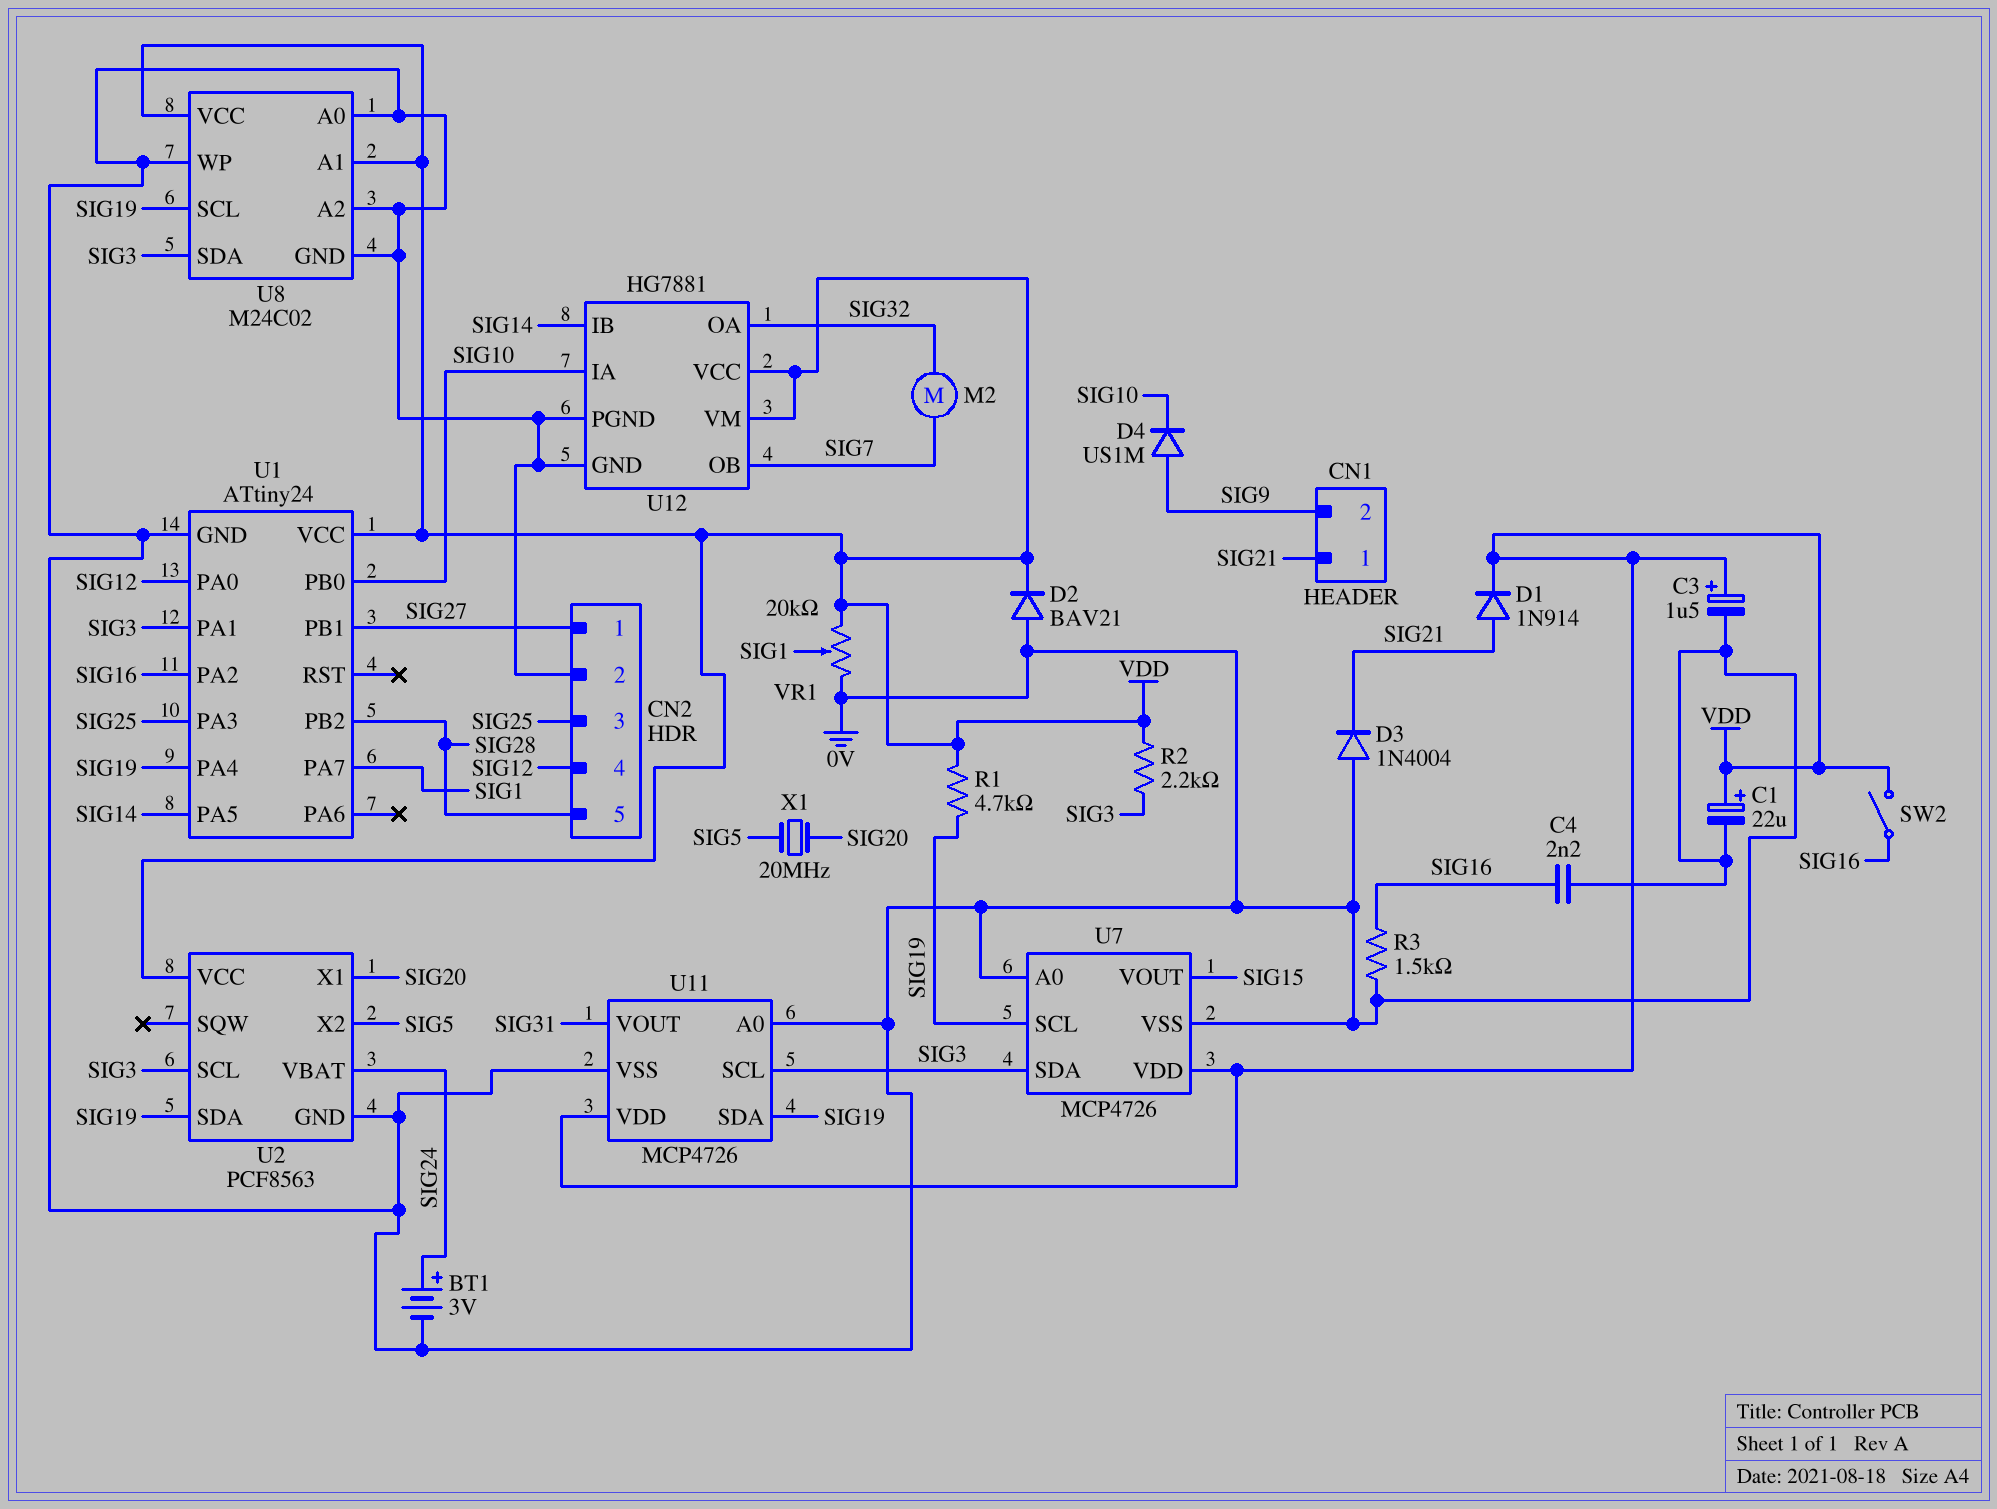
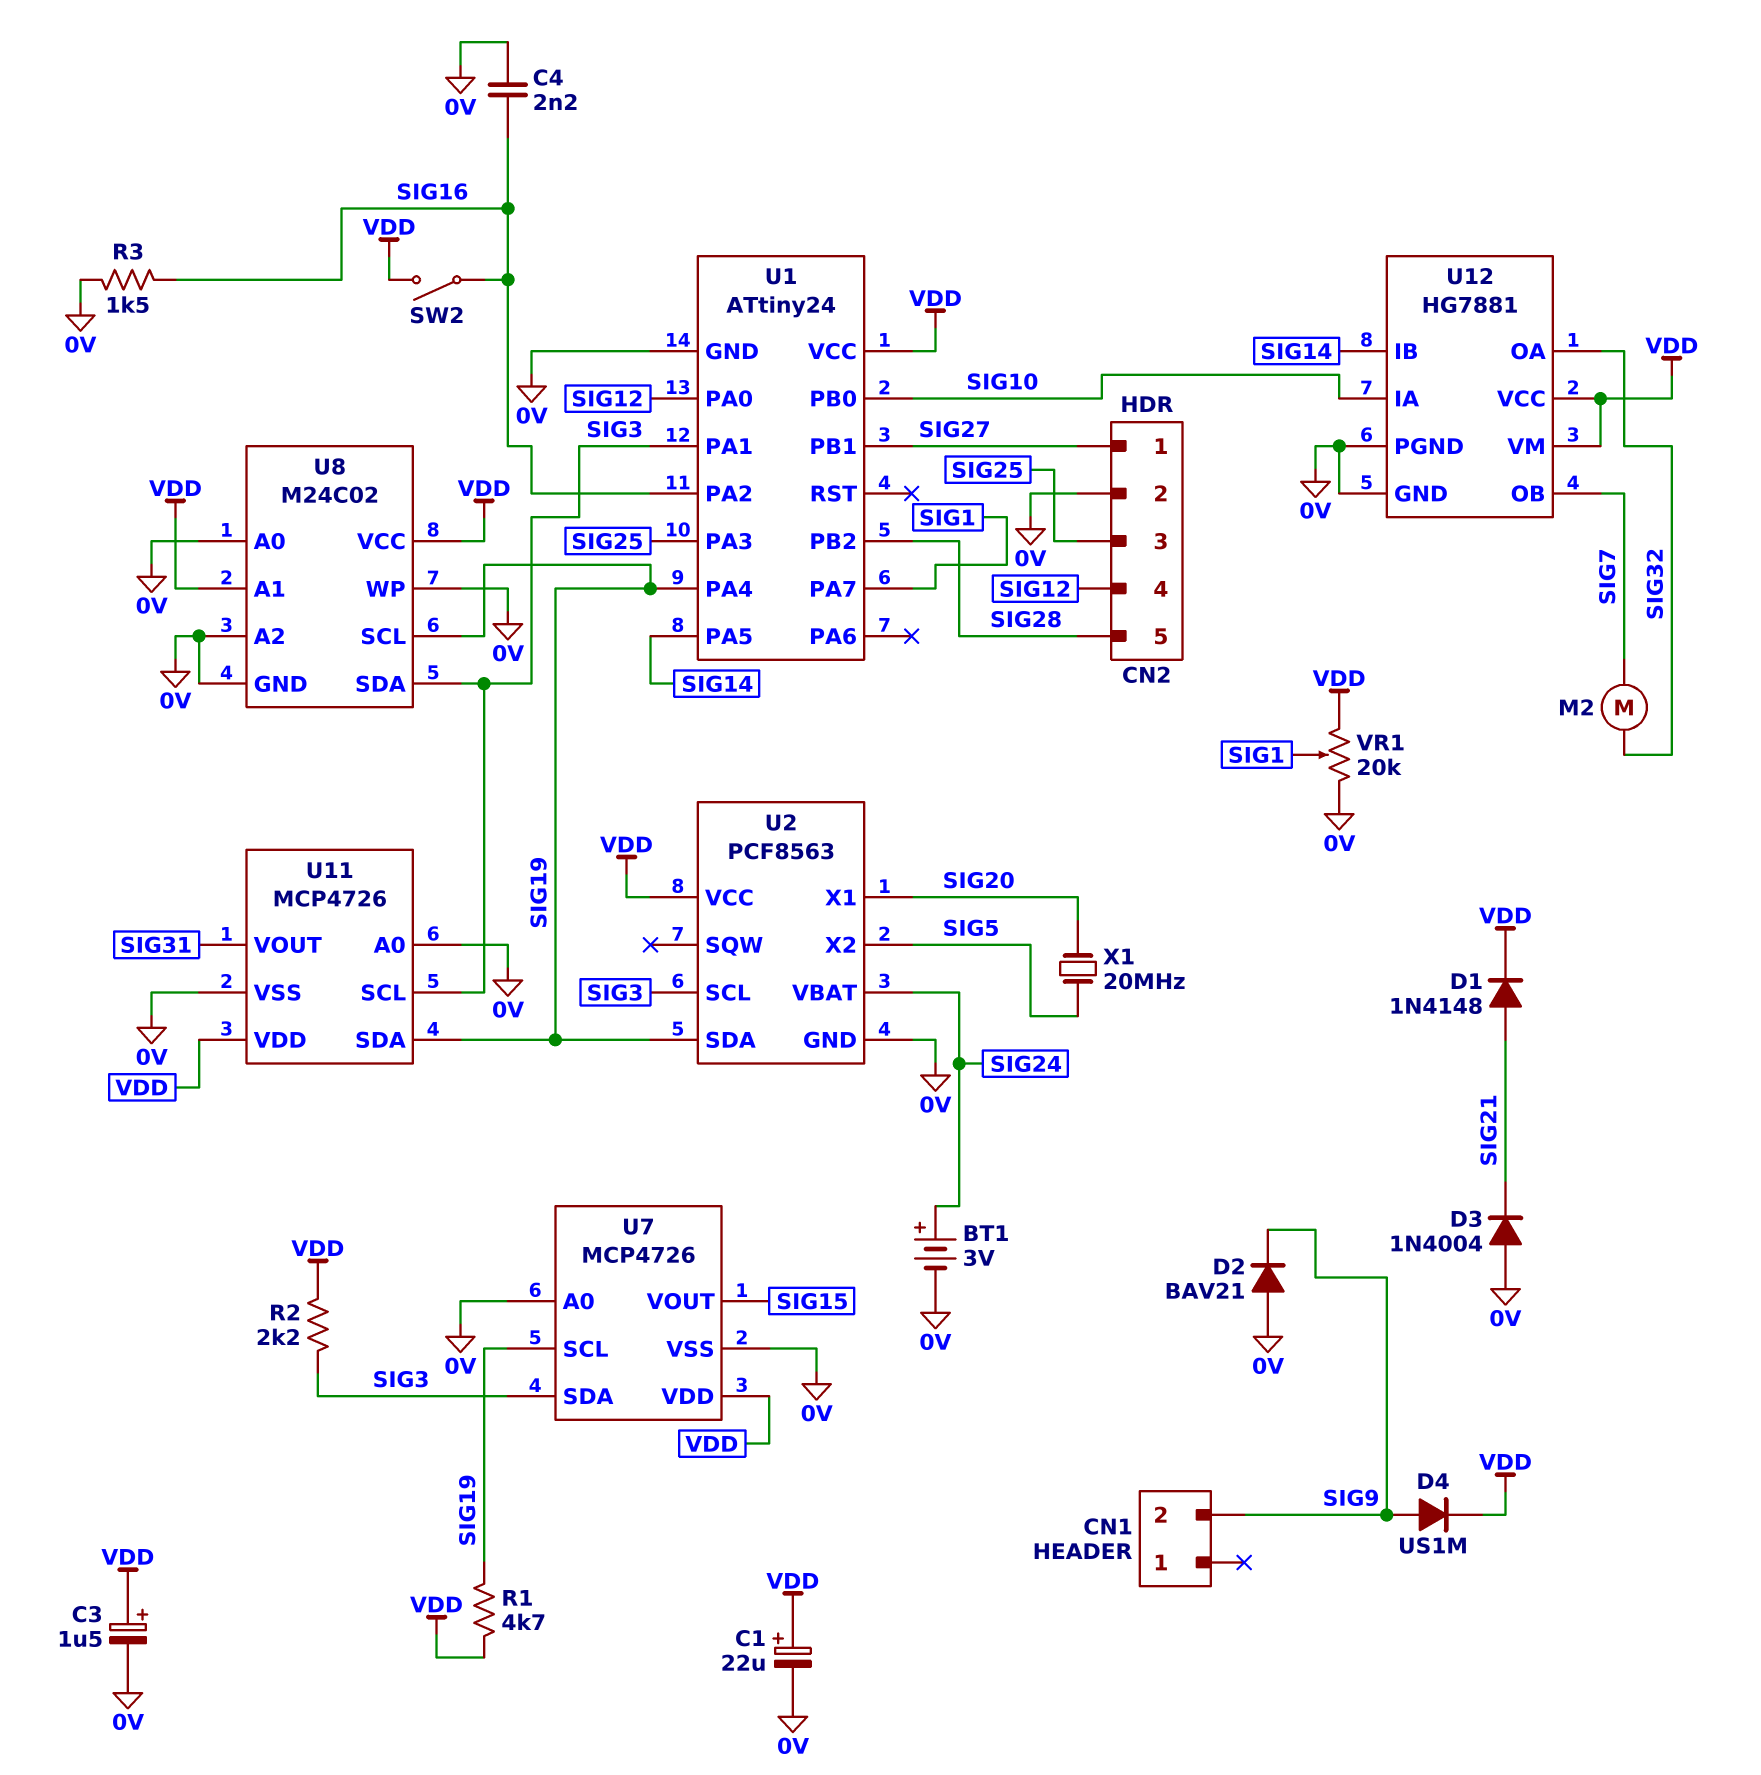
CN1 pin 1: SIG21 -> none
D1: diode 1N914 (A SIG21, K VDD) -> diode 1N4148 (A SIG21, K VDD)
D2: diode BAV21 (A 0V, K VDD) -> diode BAV21 (A 0V, K SIG9)
D4: diode US1M (A SIG9, K SIG10) -> diode US1M (A SIG9, K VDD)

